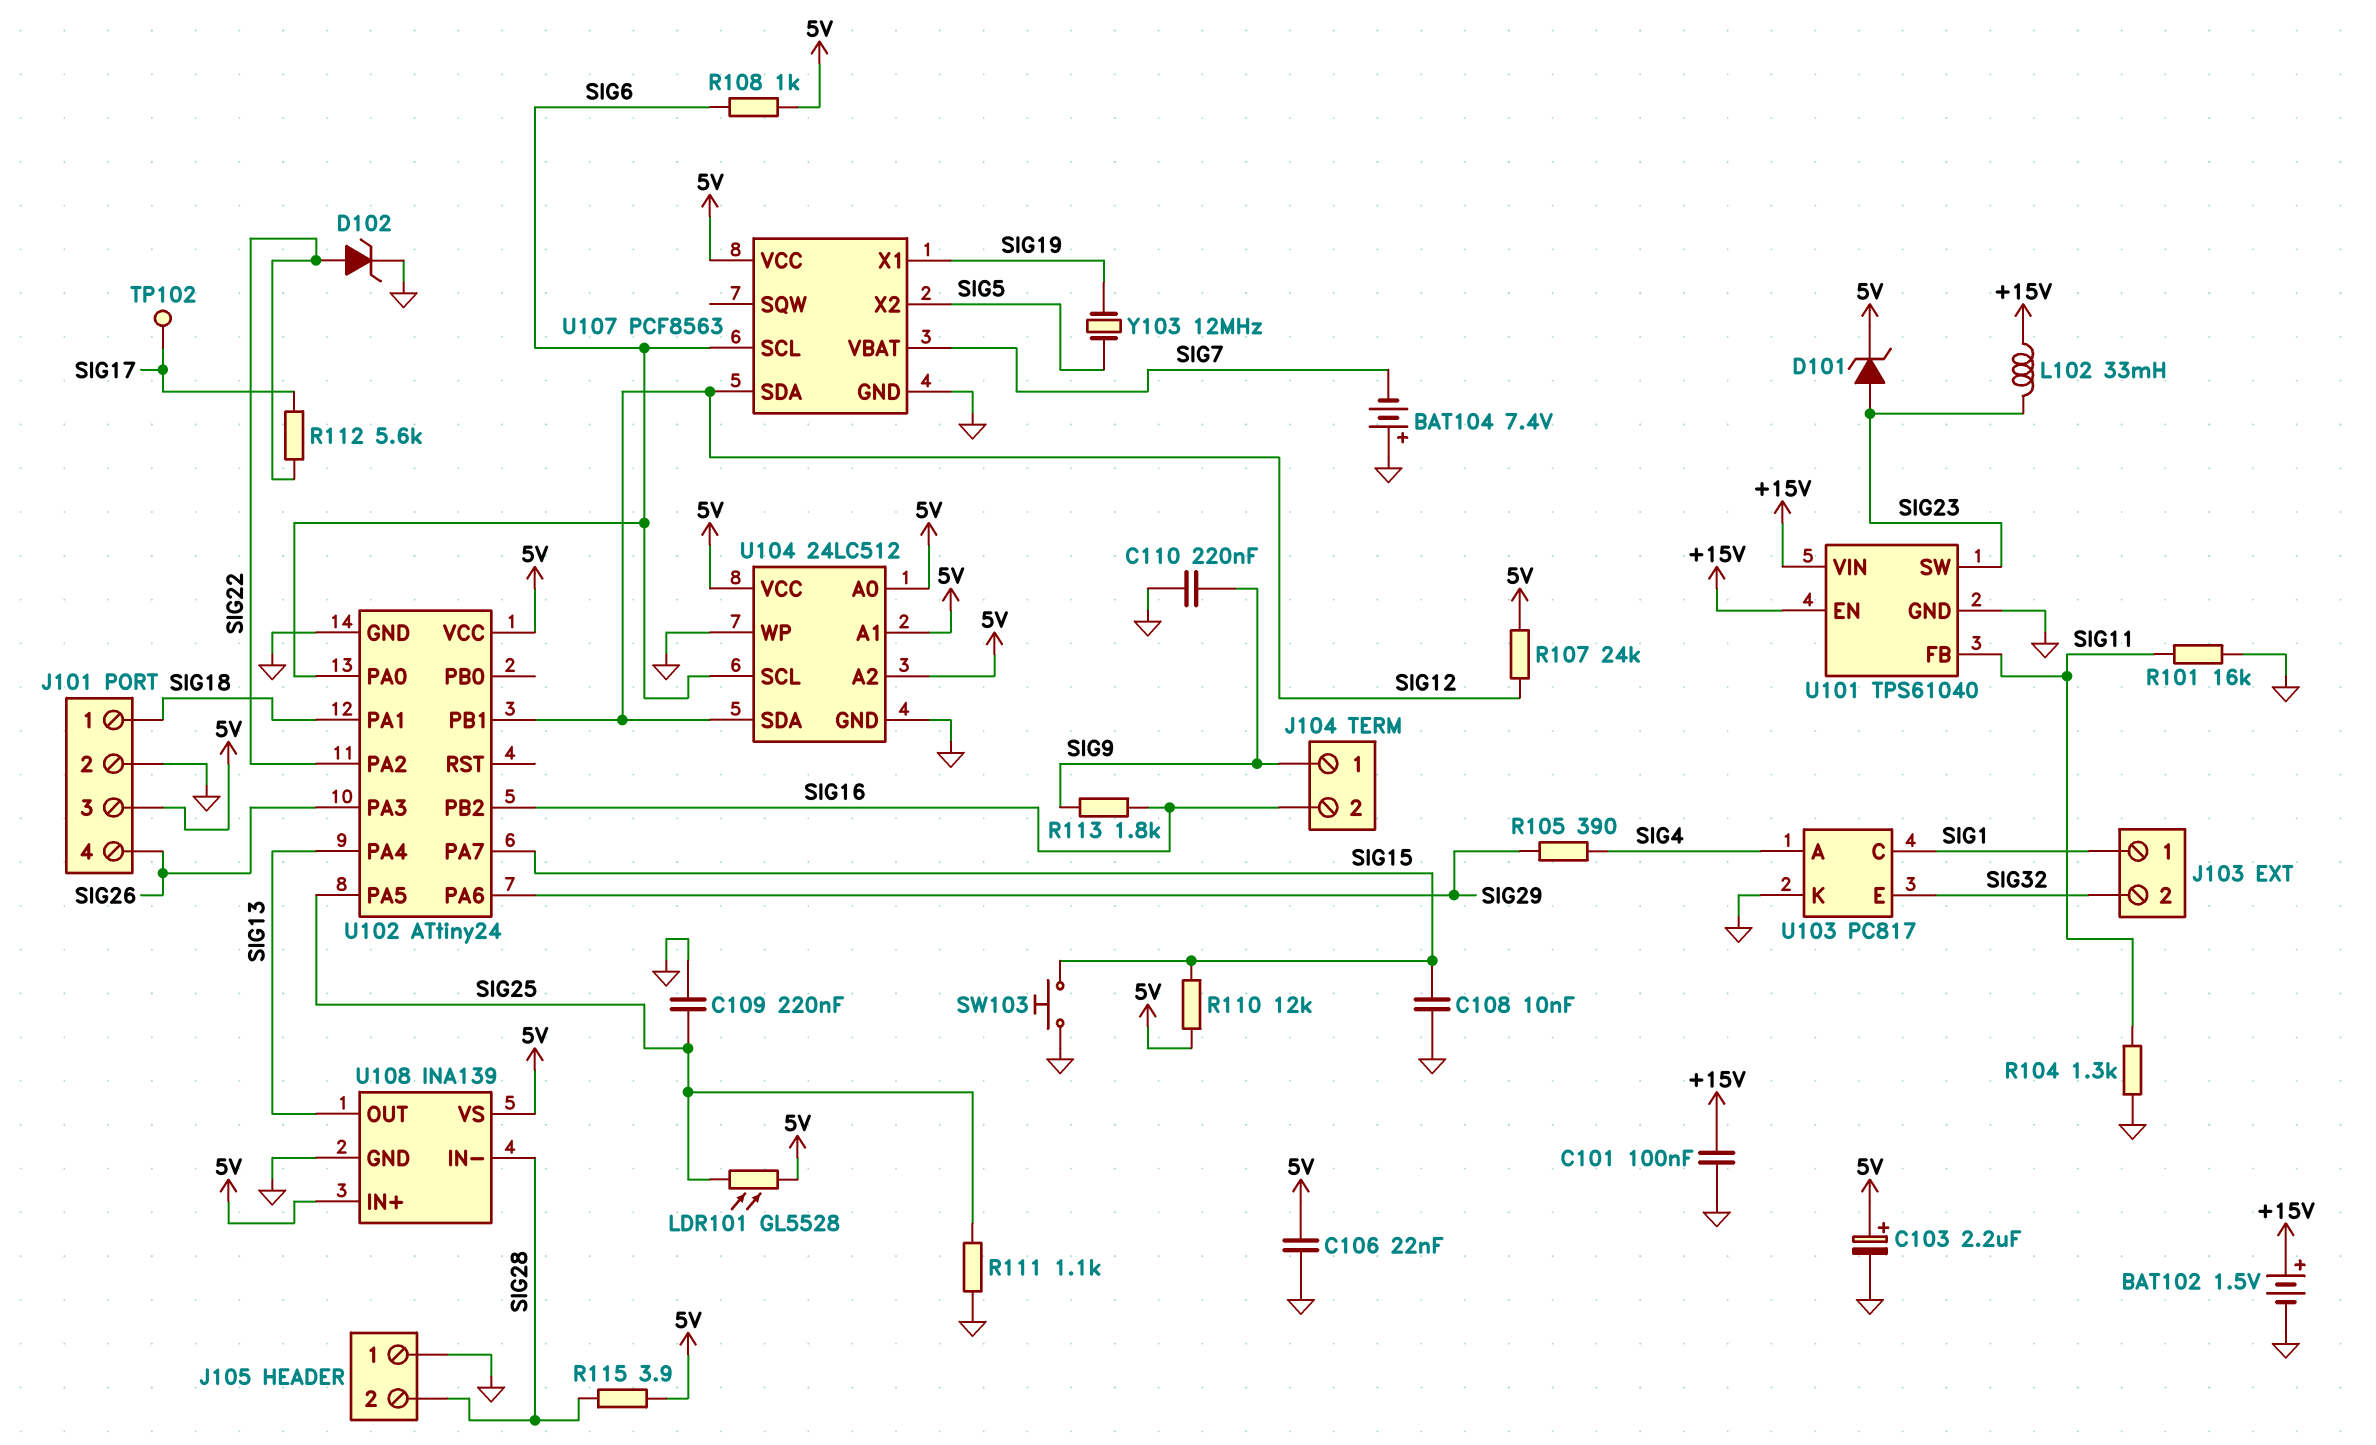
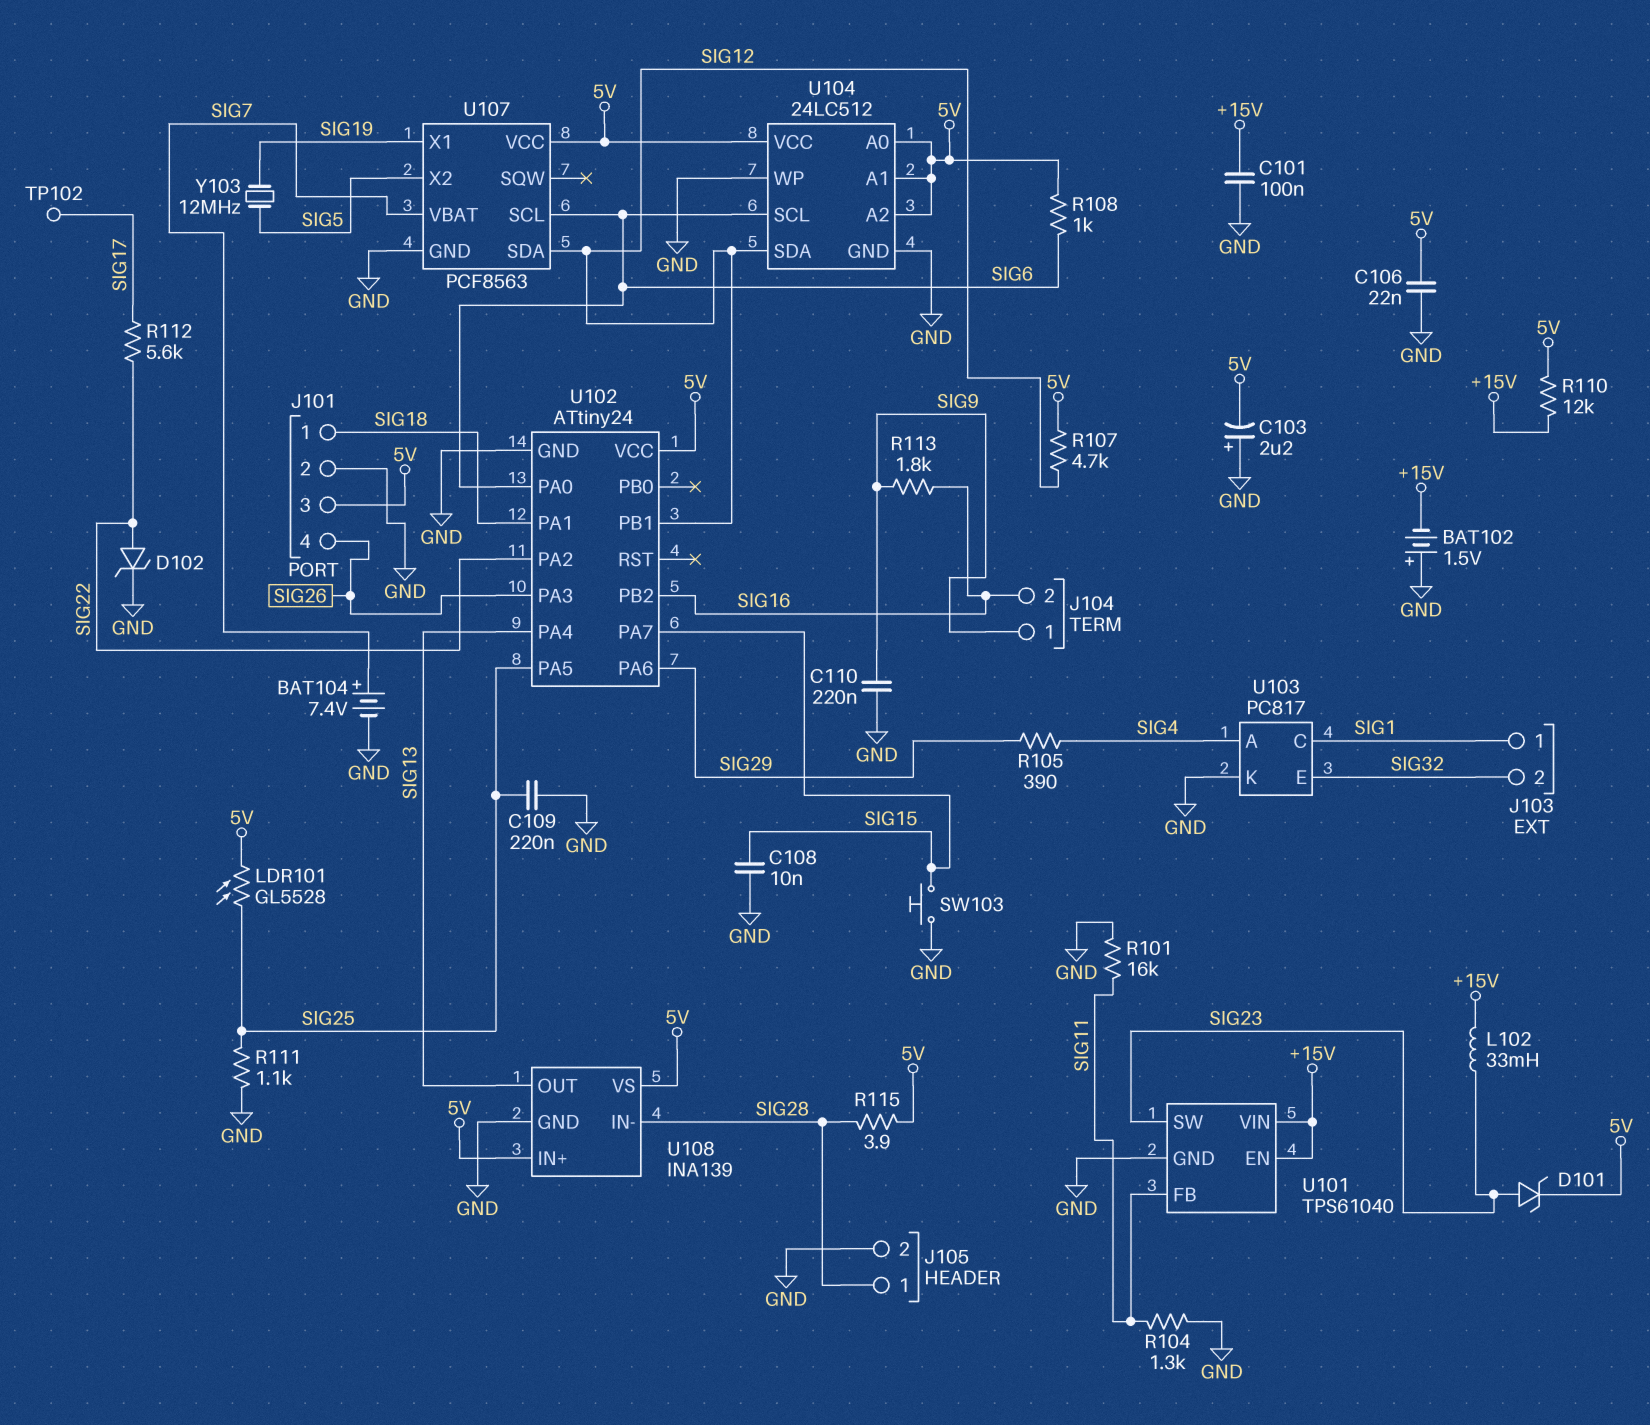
BAT102: 1.5V (plus +15V, minus GND) -> 1.5V (plus GND, minus +15V)
BAT104: 7.4V (plus GND, minus SIG7) -> 7.4V (plus SIG7, minus GND)
C103: 2.2uF (plus 5V, minus GND) -> 2.2uF (plus GND, minus 5V)
J105 pin 1: GND -> SIG28
J105 pin 2: SIG28 -> GND
R107: 24k (5V, SIG12) -> 4.7k (5V, SIG12)
R110: 12k (5V, SIG15) -> 12k (+15V, 5V)

